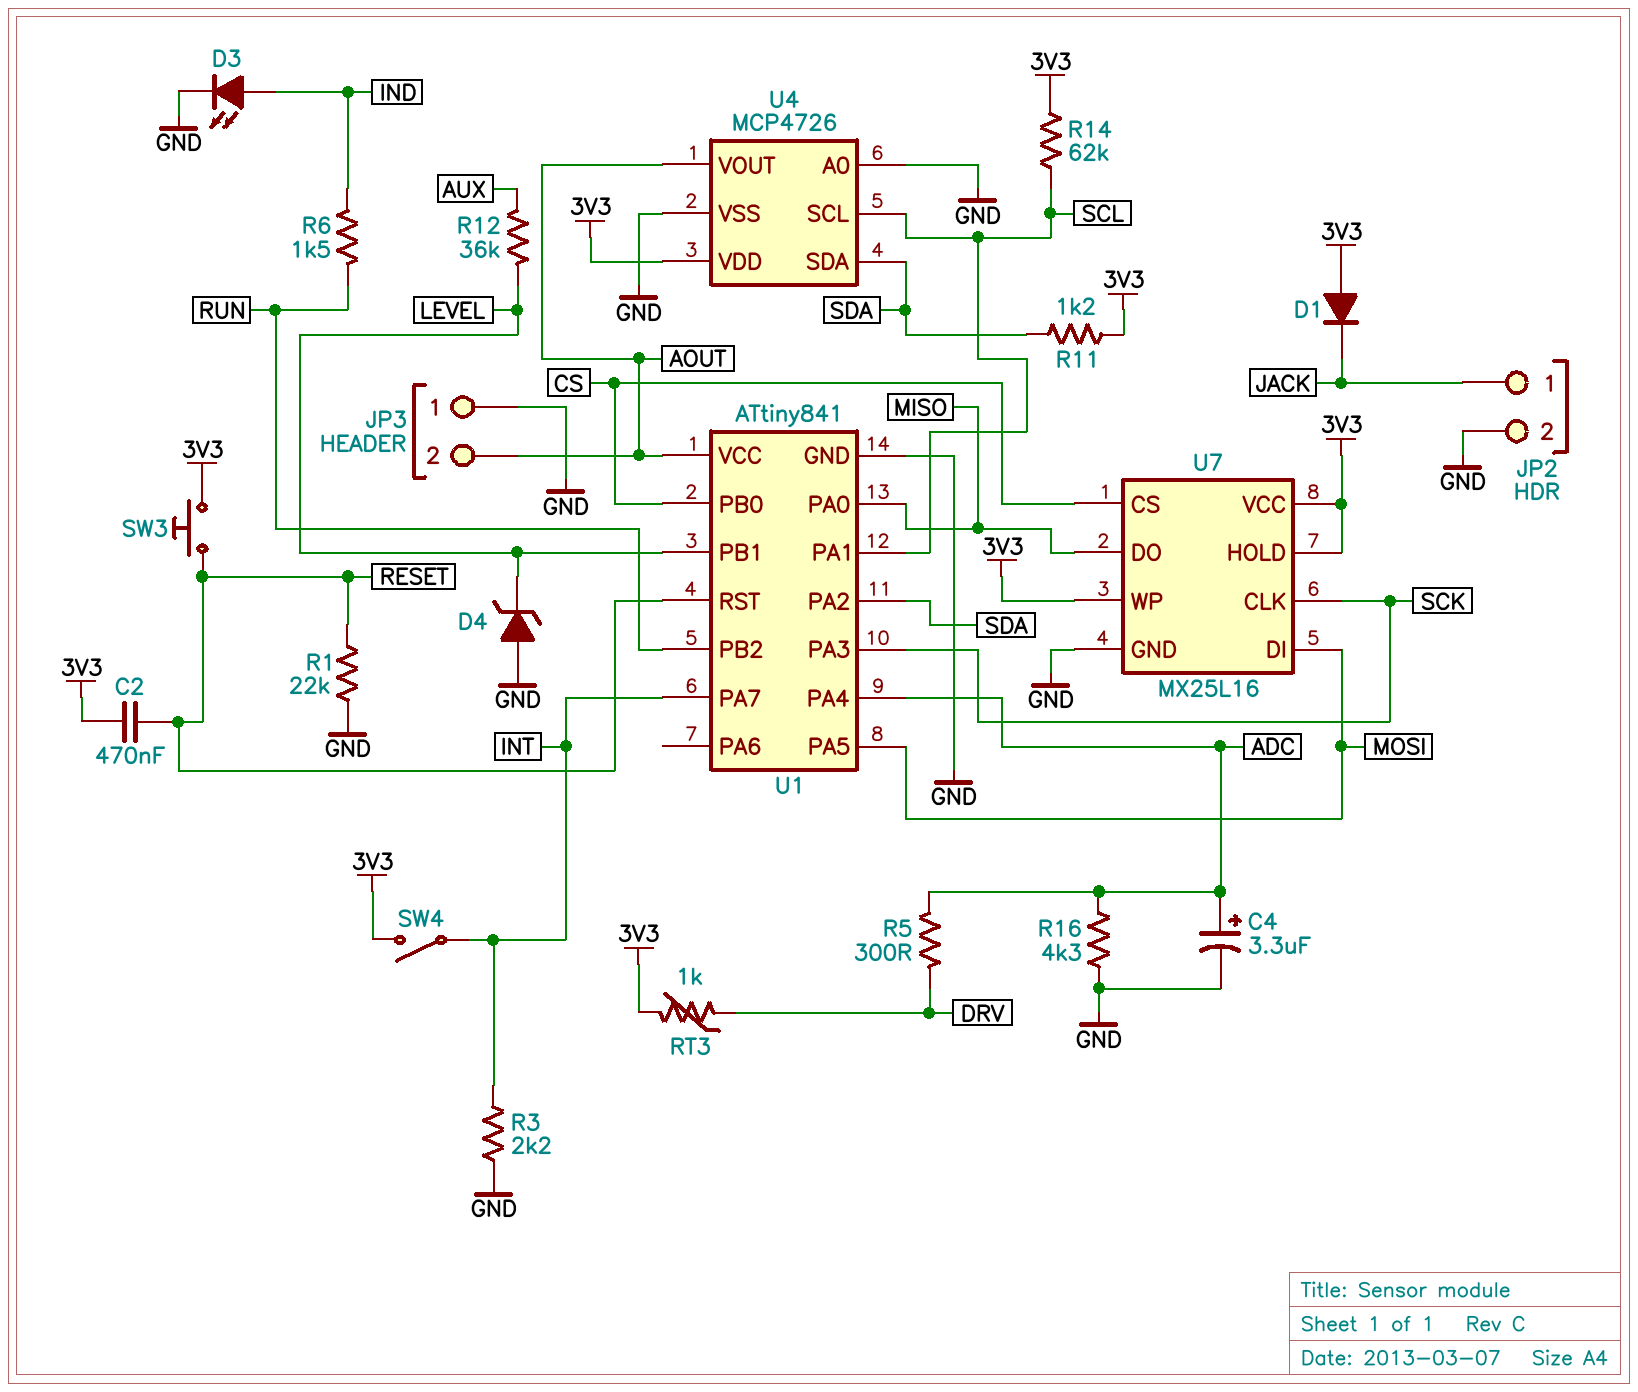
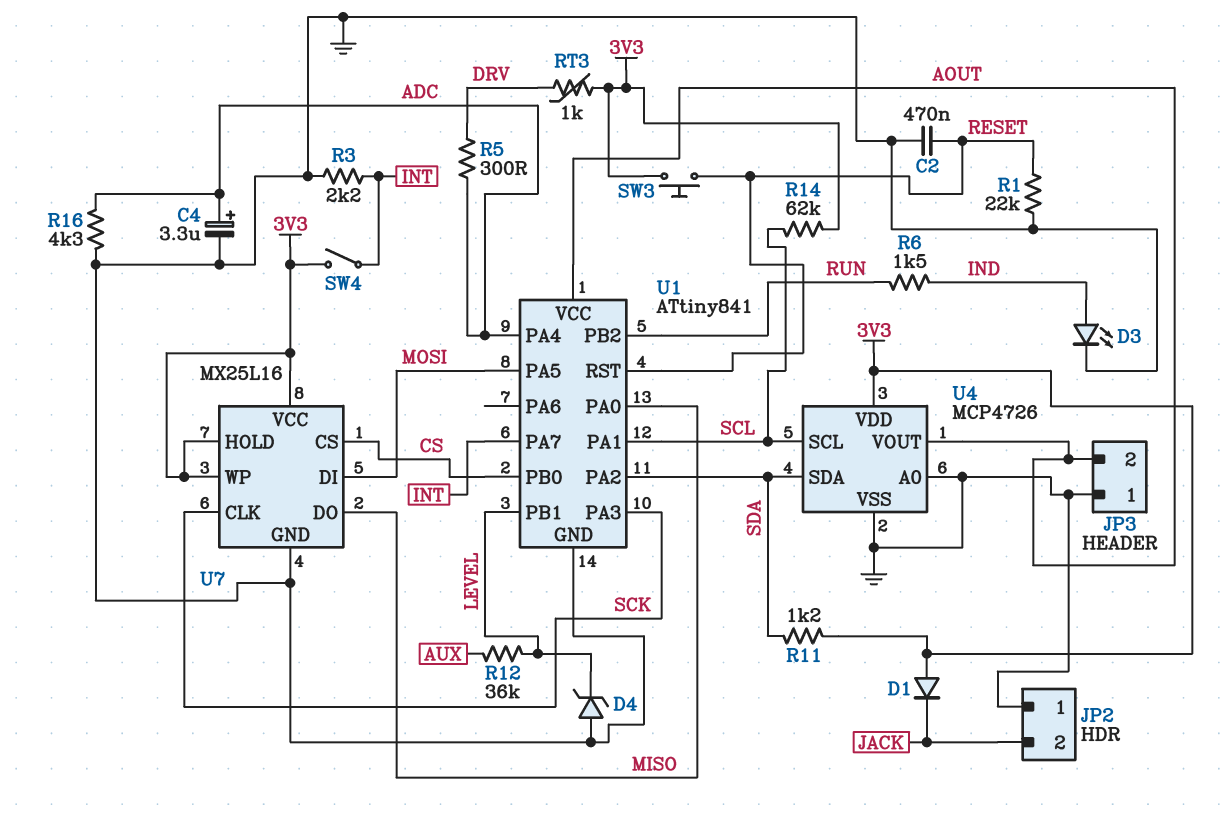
C2: 470nF (3V3, RESET) -> 470nF (GND, RESET)
JP2 pin 1: JACK -> GND
JP2 pin 2: GND -> JACK

